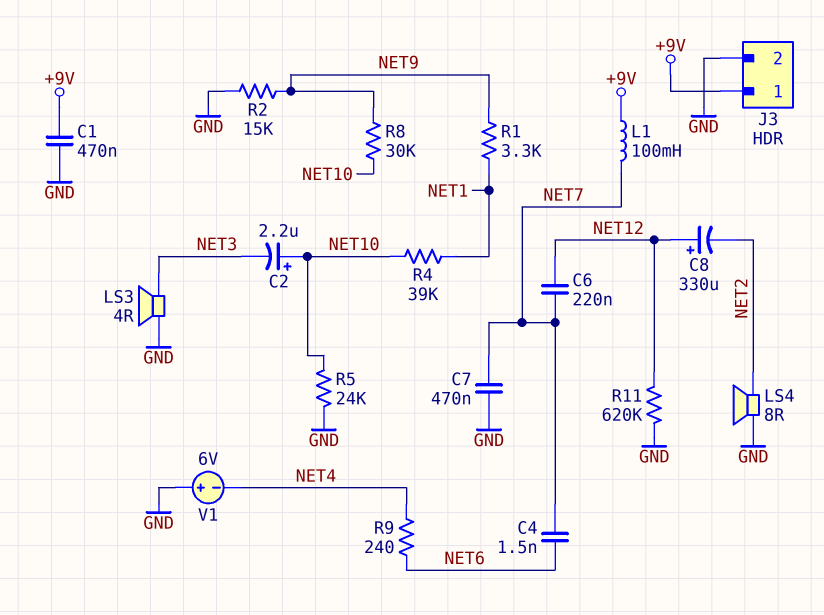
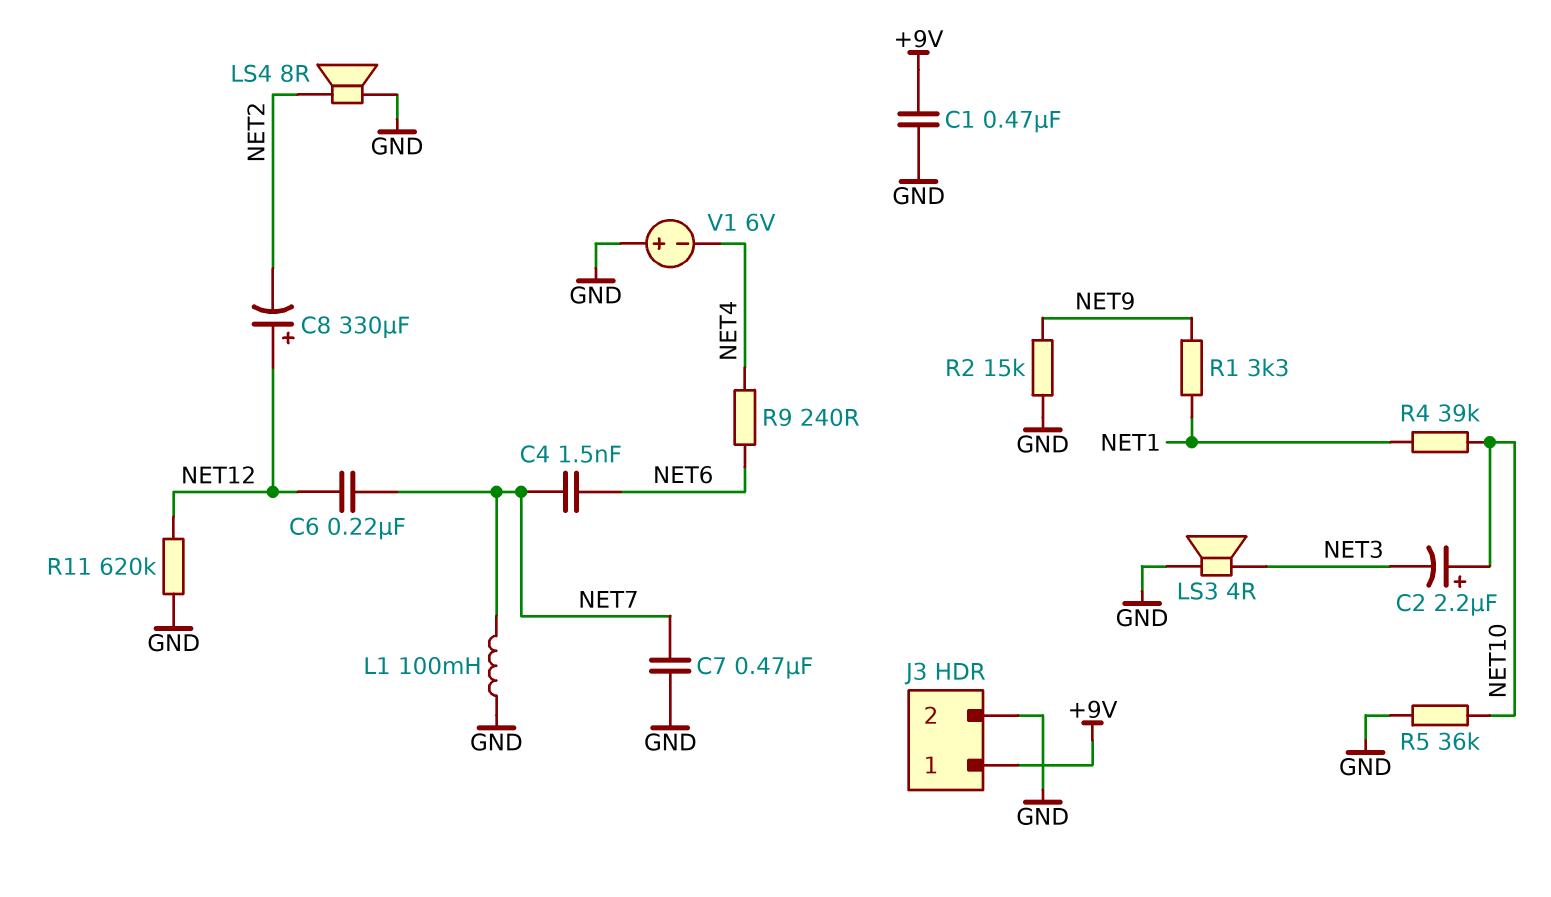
L1: 100mH (+9V, NET7) -> 100mH (GND, NET7)
R5: 24k (GND, NET10) -> 36k (GND, NET10)
R8: 30k (NET9, NET10) -> none

